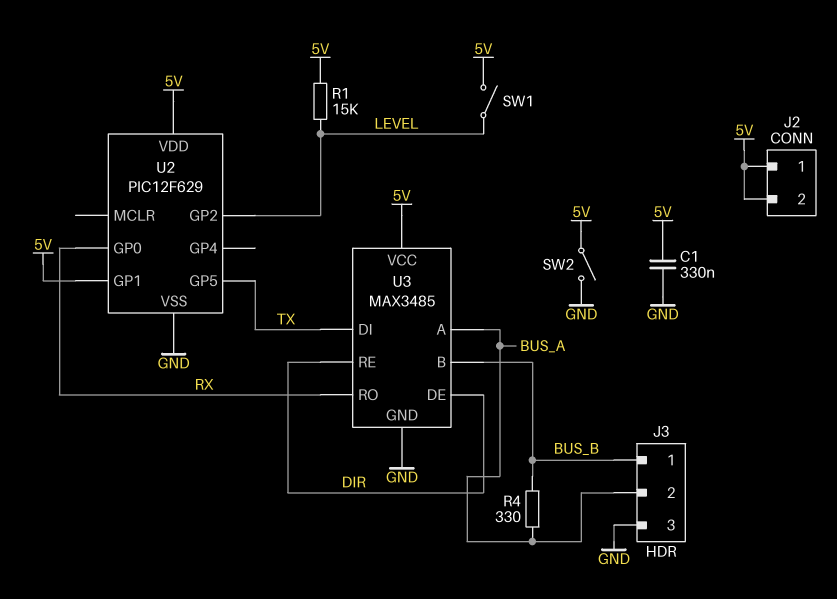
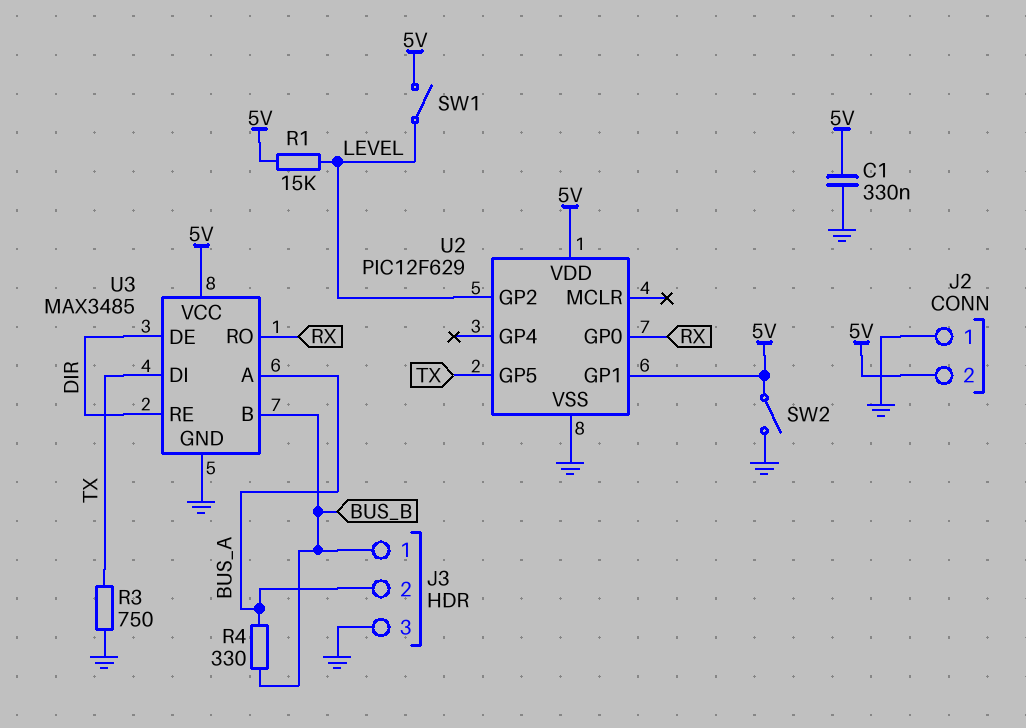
J2 pin 1: 5V -> GND
R3: none -> 750 (GND, TX)

